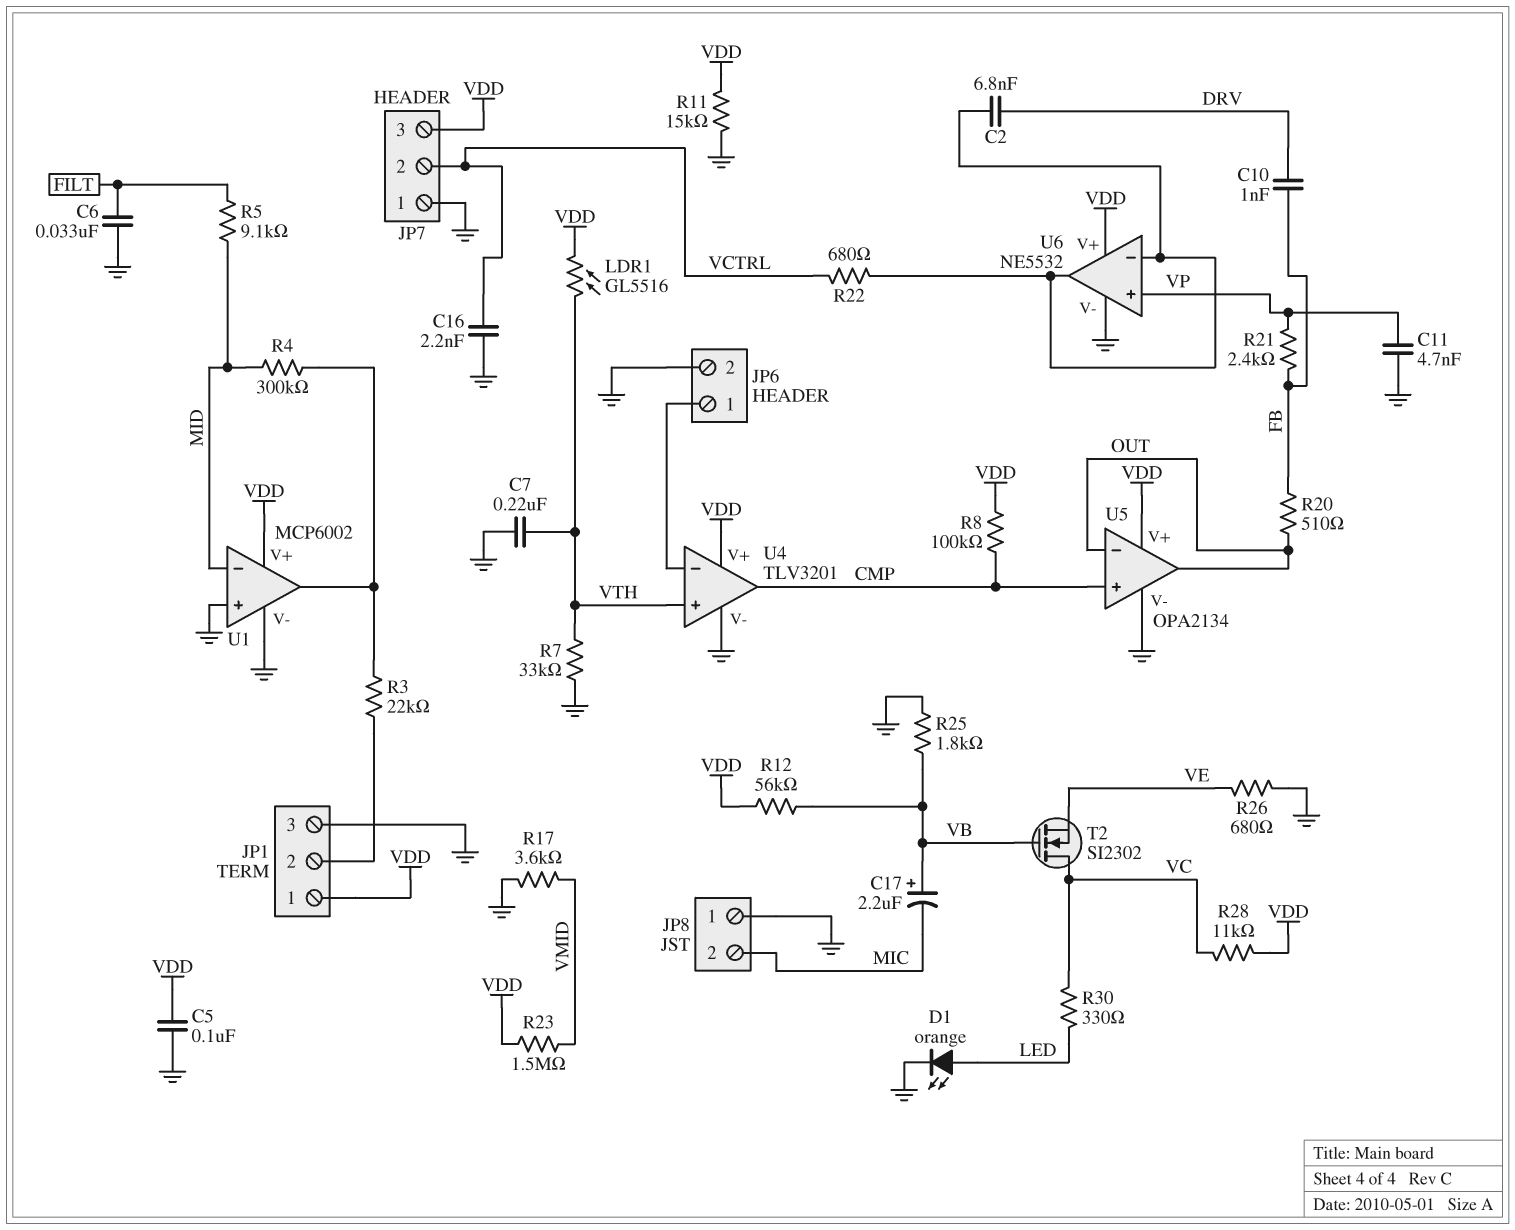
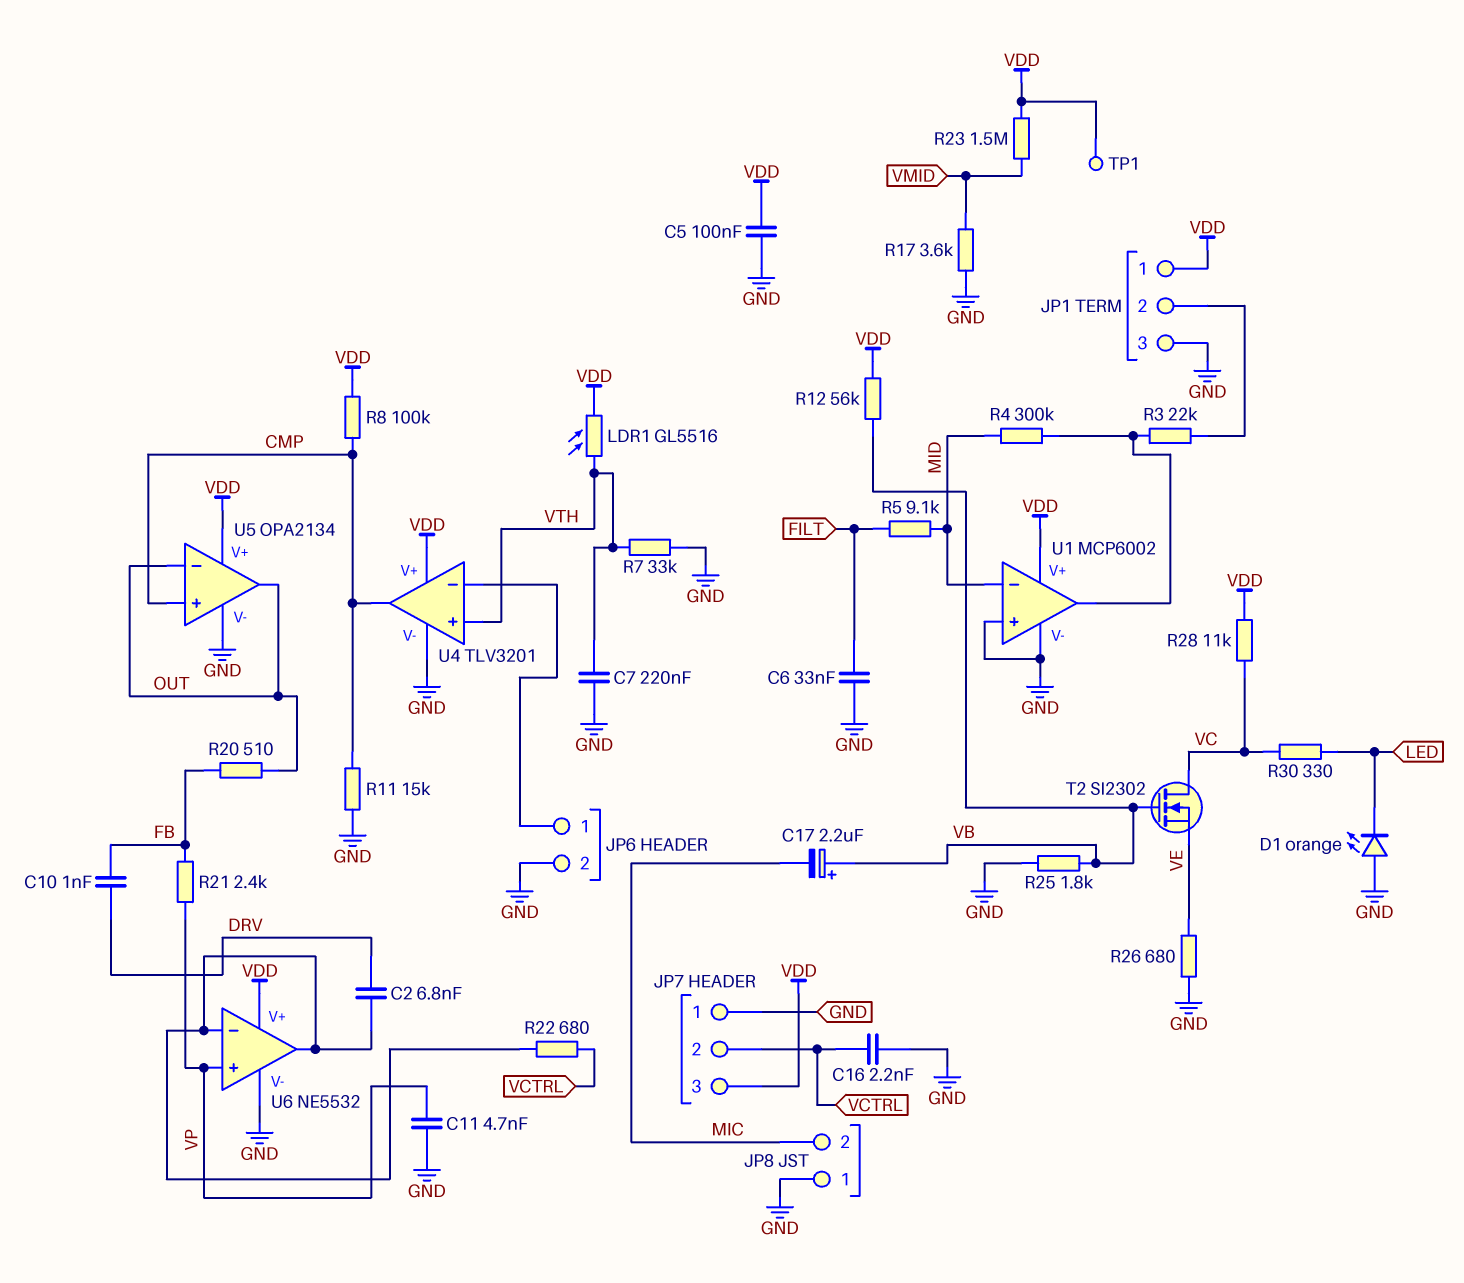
D1: LED orange (A LED, K GND) -> LED orange (A GND, K LED)
R11: 15k (GND, VDD) -> 15k (CMP, GND)
TP1: none -> test point (VDD)

